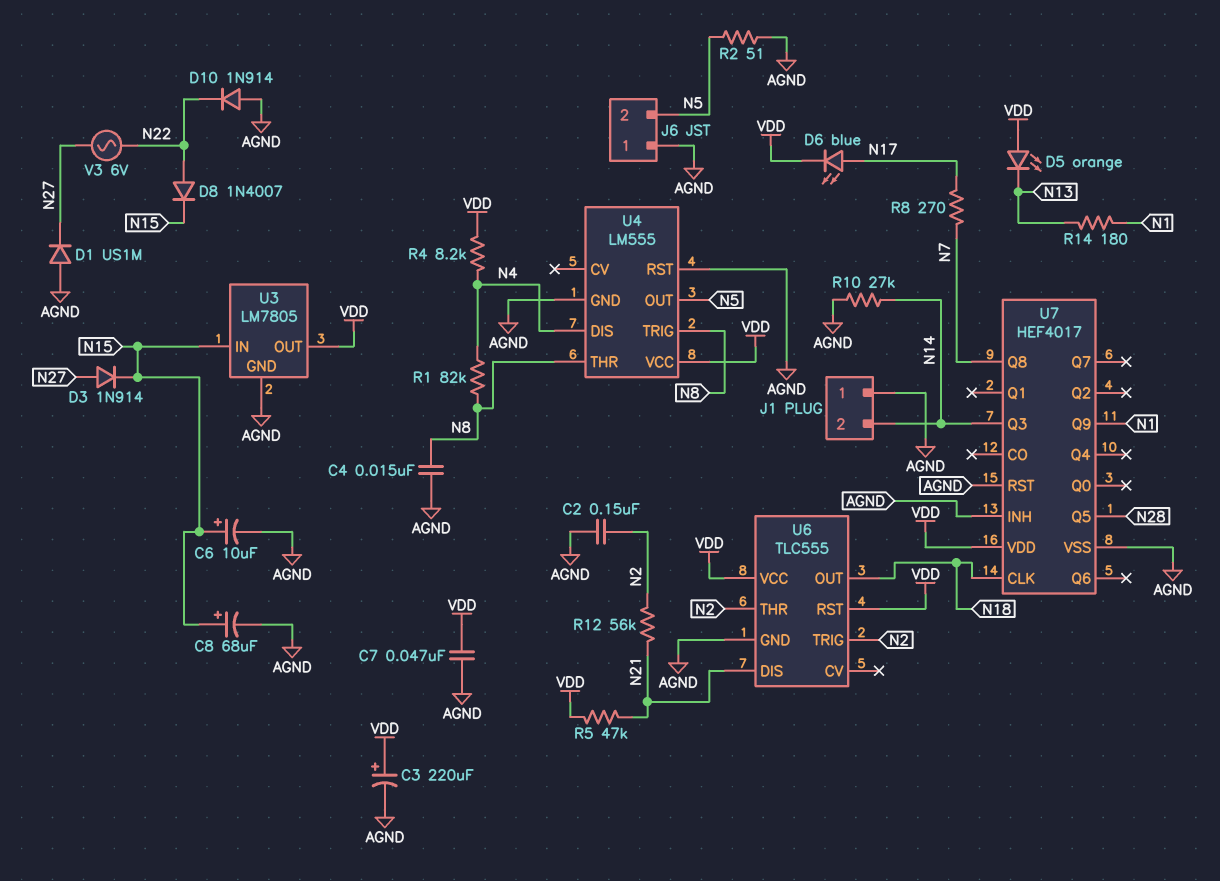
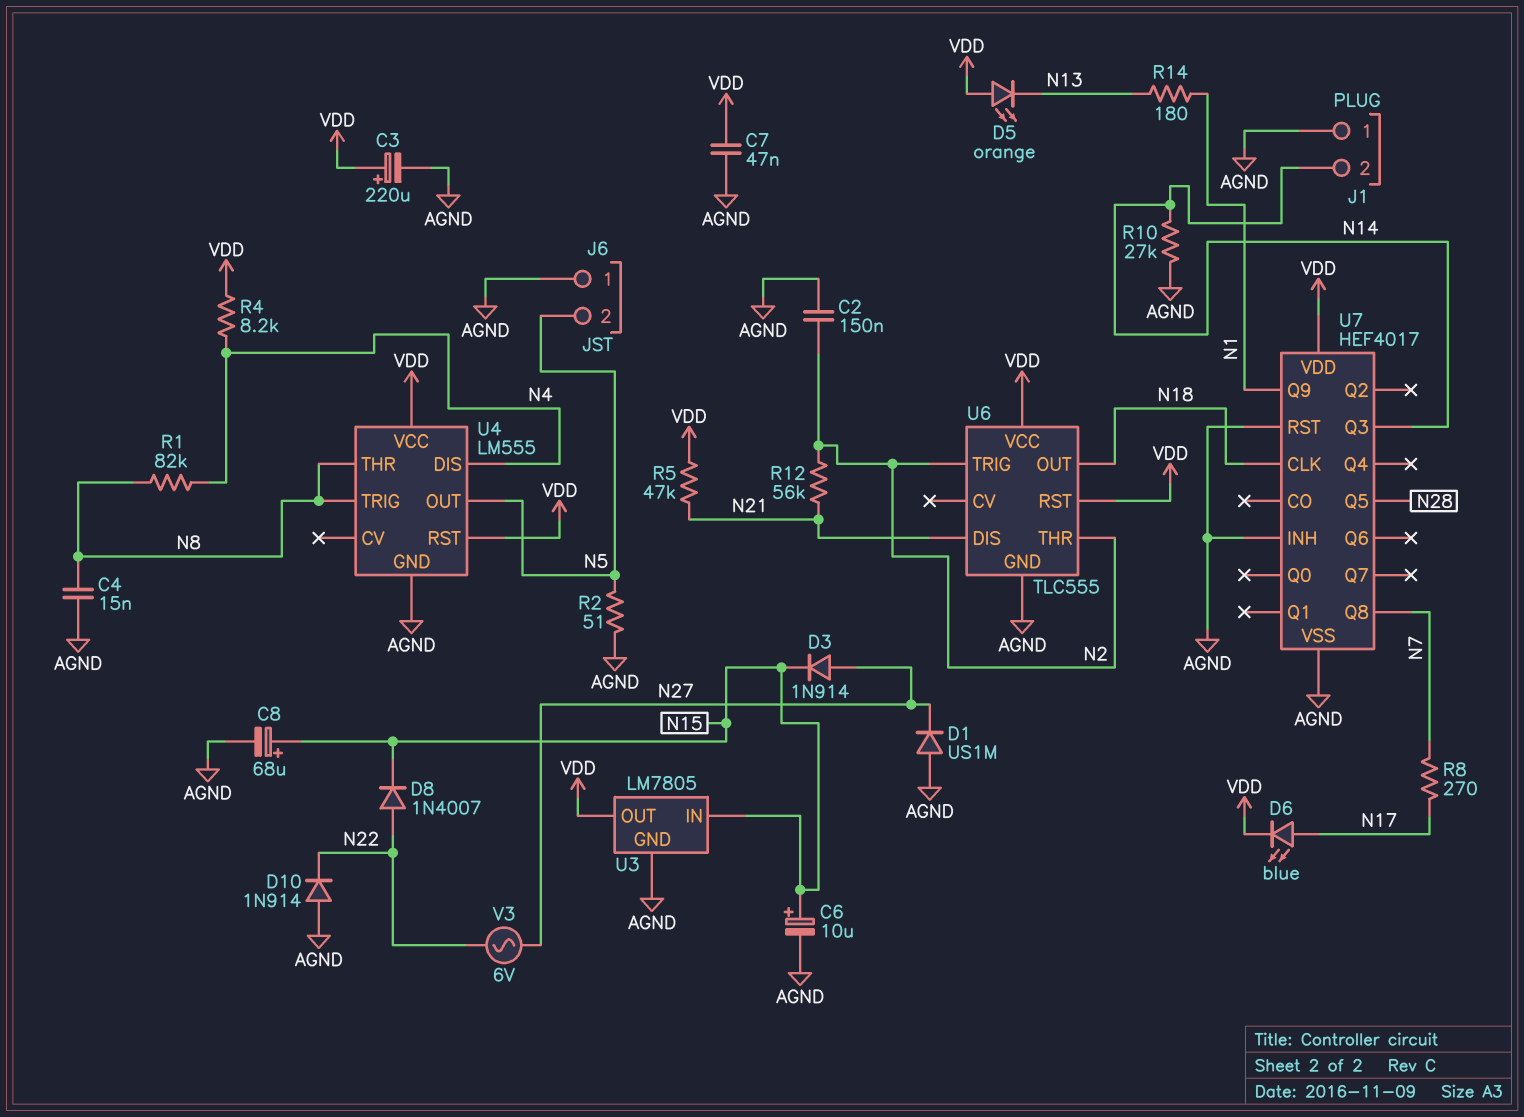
U4 pin RST: AGND -> VDD

